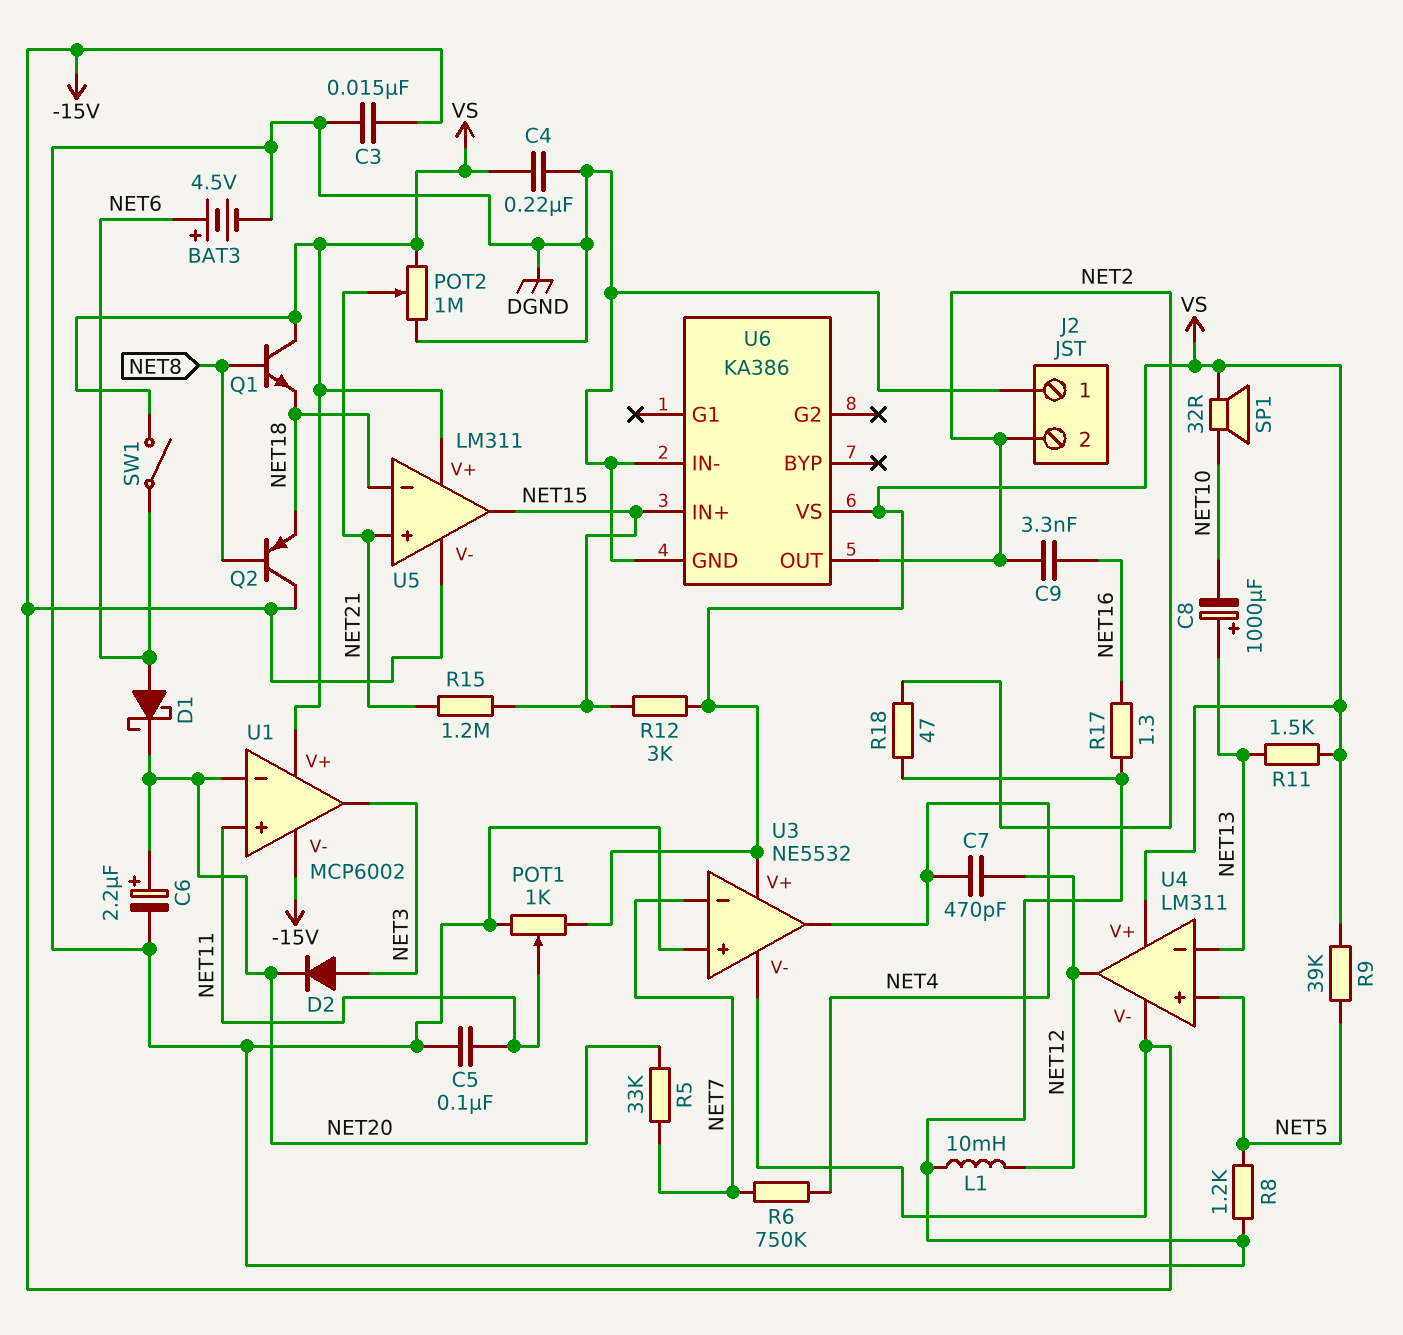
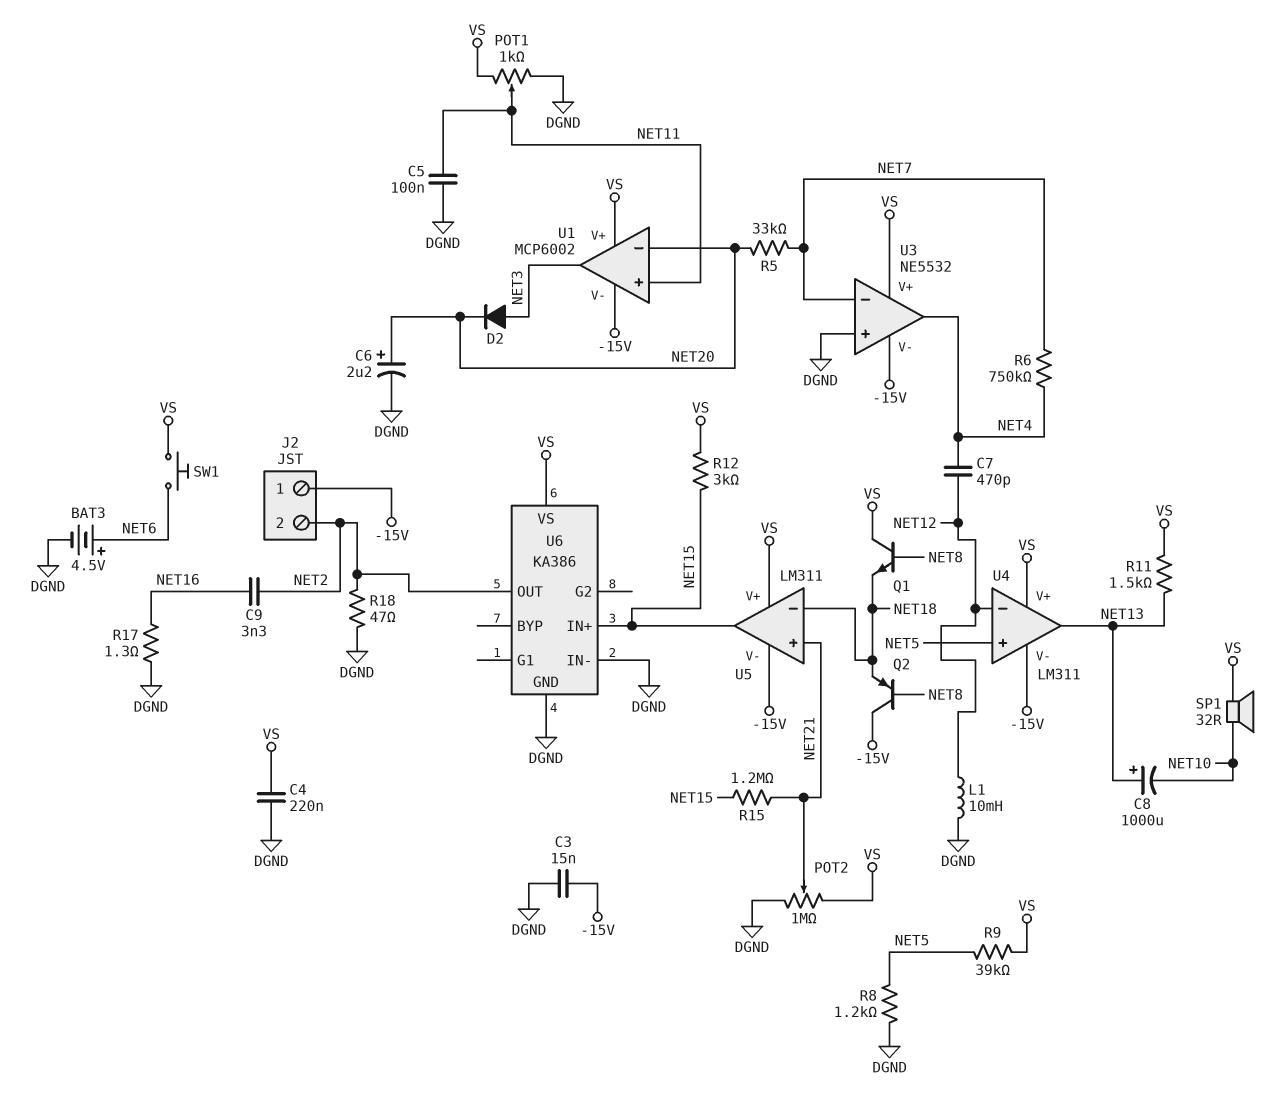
D1: schottky (A NET6, K NET20) -> none
J2 pin 1: DGND -> -15V
SW1: switch (NET6, VS) -> button (NET6, VS)
U4 pin in-: NET13 -> NET12
U4 pin out: NET12 -> NET13

